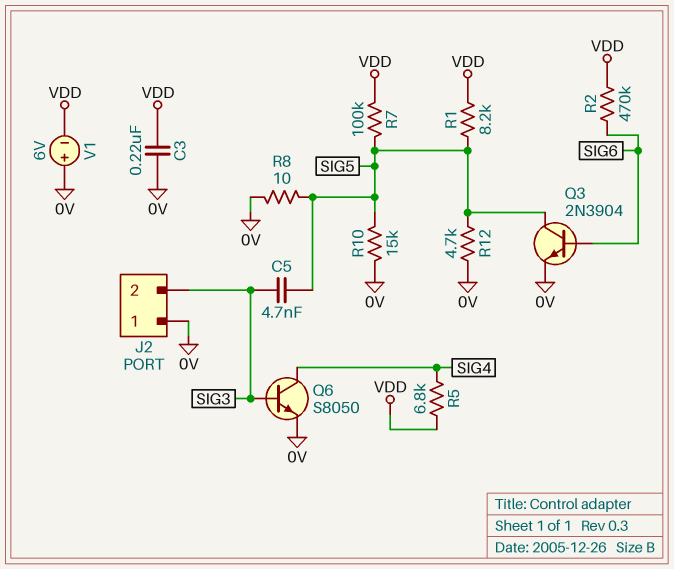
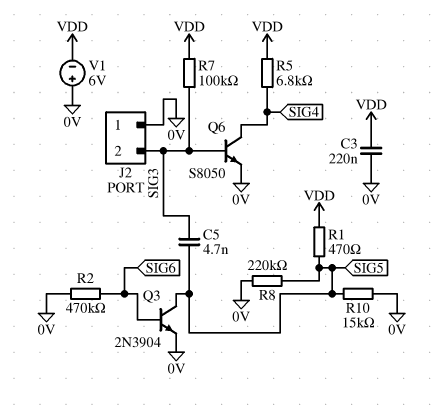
R1: 8.2k (SIG5, VDD) -> 470 (SIG5, VDD)
R2: 470k (SIG6, VDD) -> 470k (0V, SIG6)
R7: 100k (SIG5, VDD) -> 100k (SIG3, VDD)
R8: 10 (0V, SIG5) -> 220k (0V, SIG5)
R12: 4.7k (0V, SIG5) -> none

